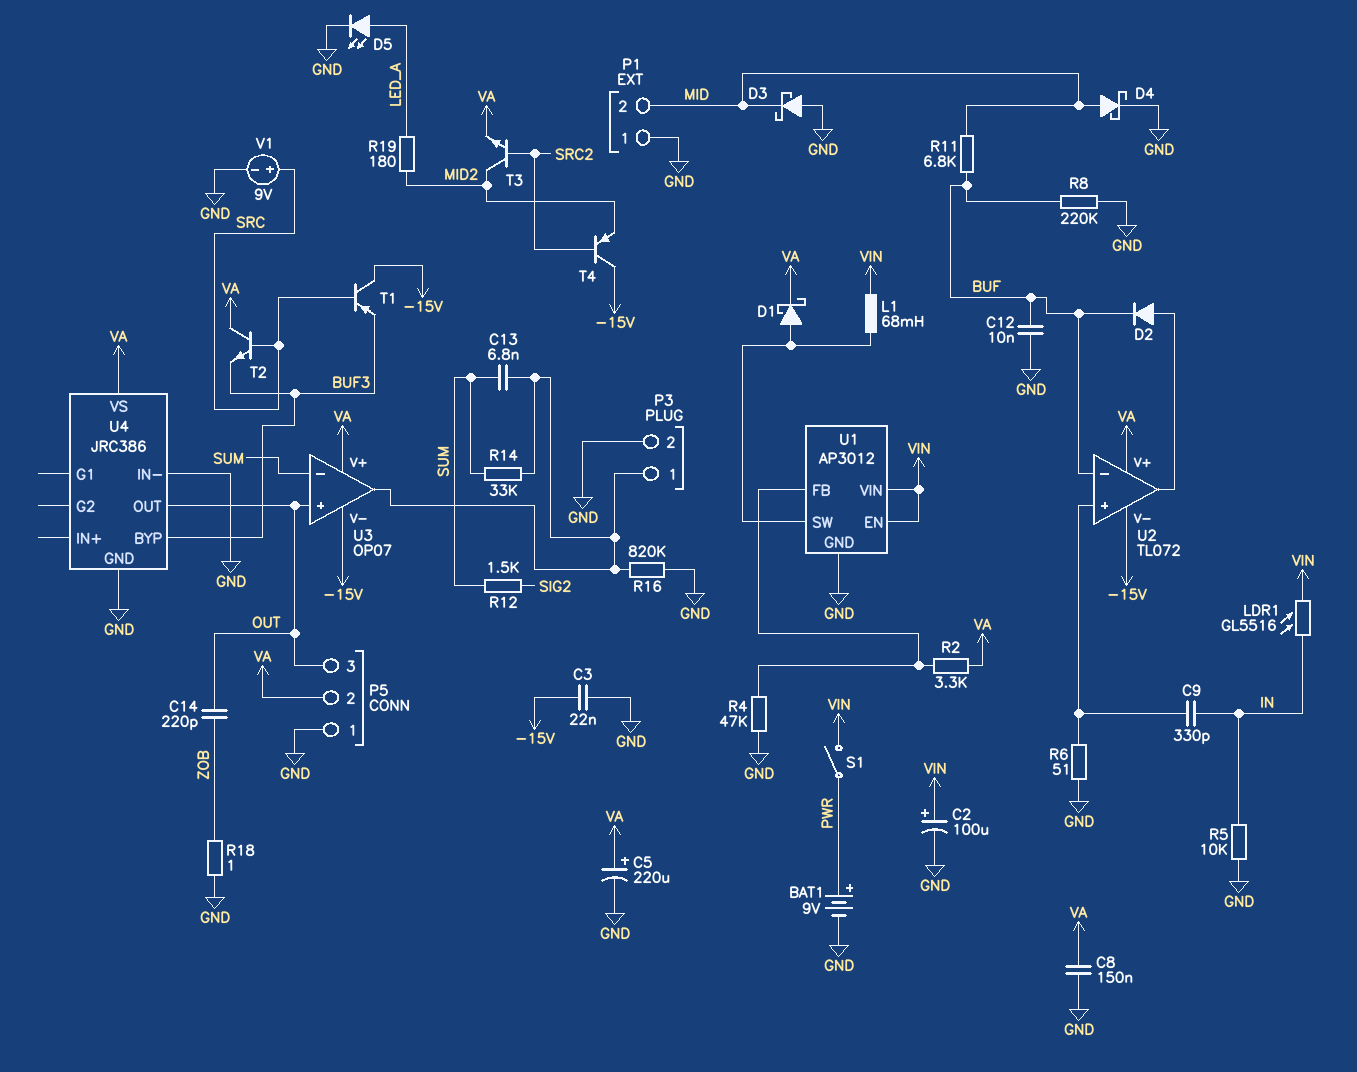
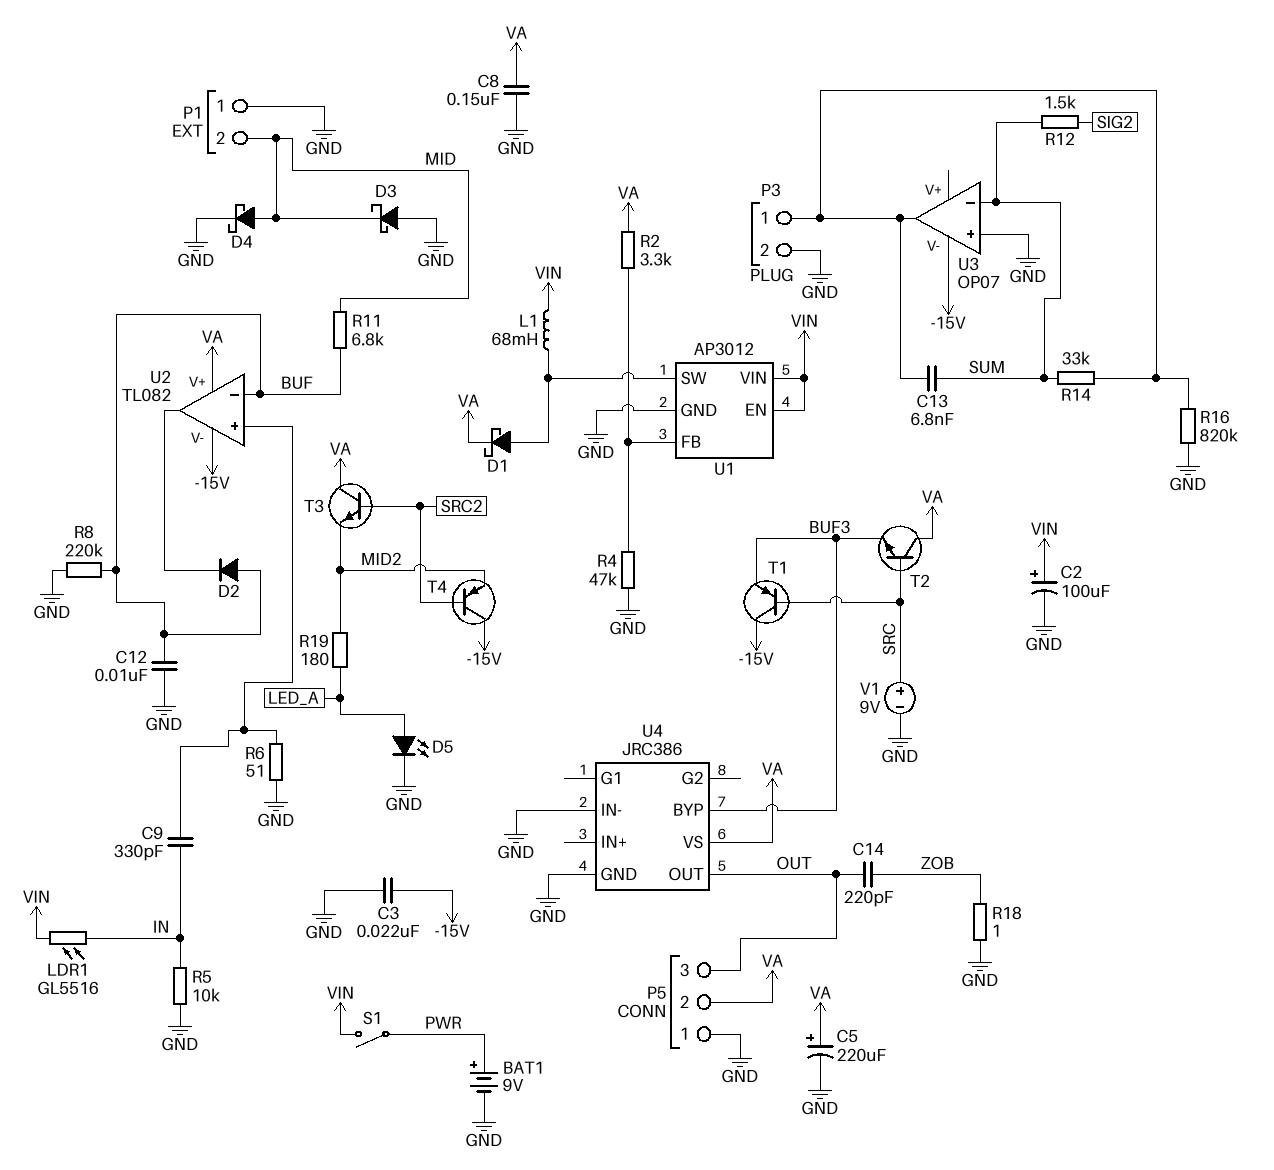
D2: diode (A U2/out, K BUF) -> diode (A BUF, K U2/out)
T3: NPN (B SRC2, C MID2, E VA) -> NPN (B SRC2, C VA, E MID2)
U2: TL072 -> TL082
U3 pin V+: VA -> none
U3 pin in+: OUT -> GND

